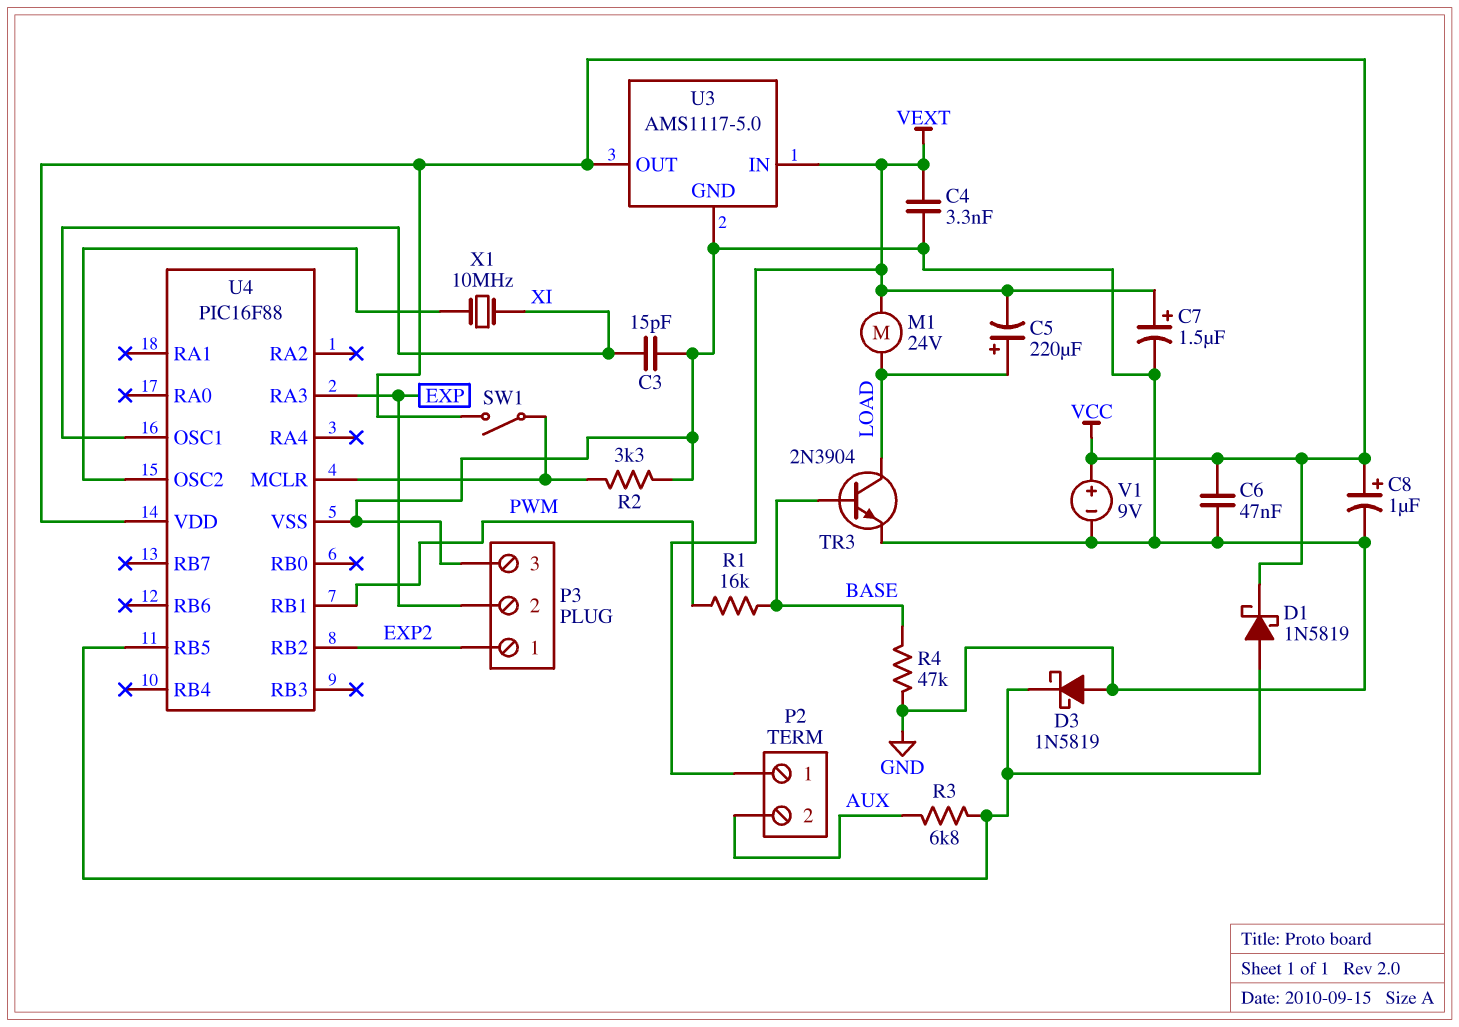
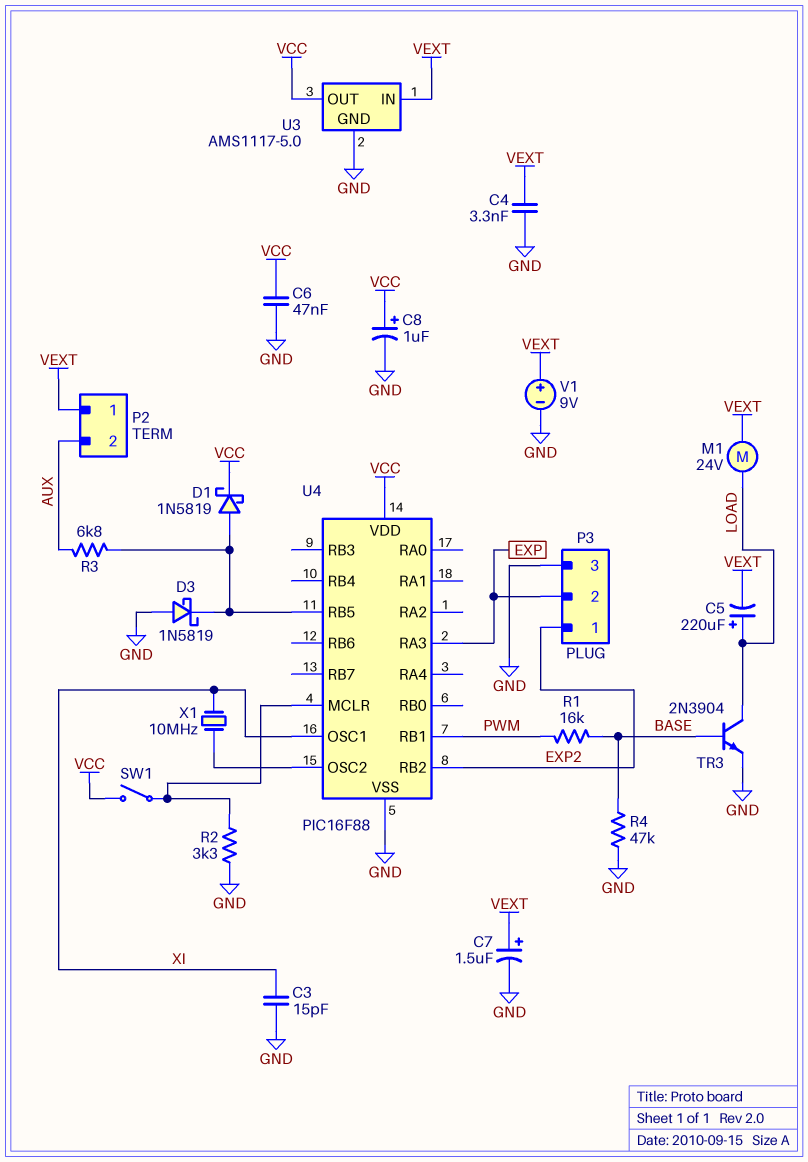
V1: 9V (plus VCC, minus GND) -> 9V (plus VEXT, minus GND)

